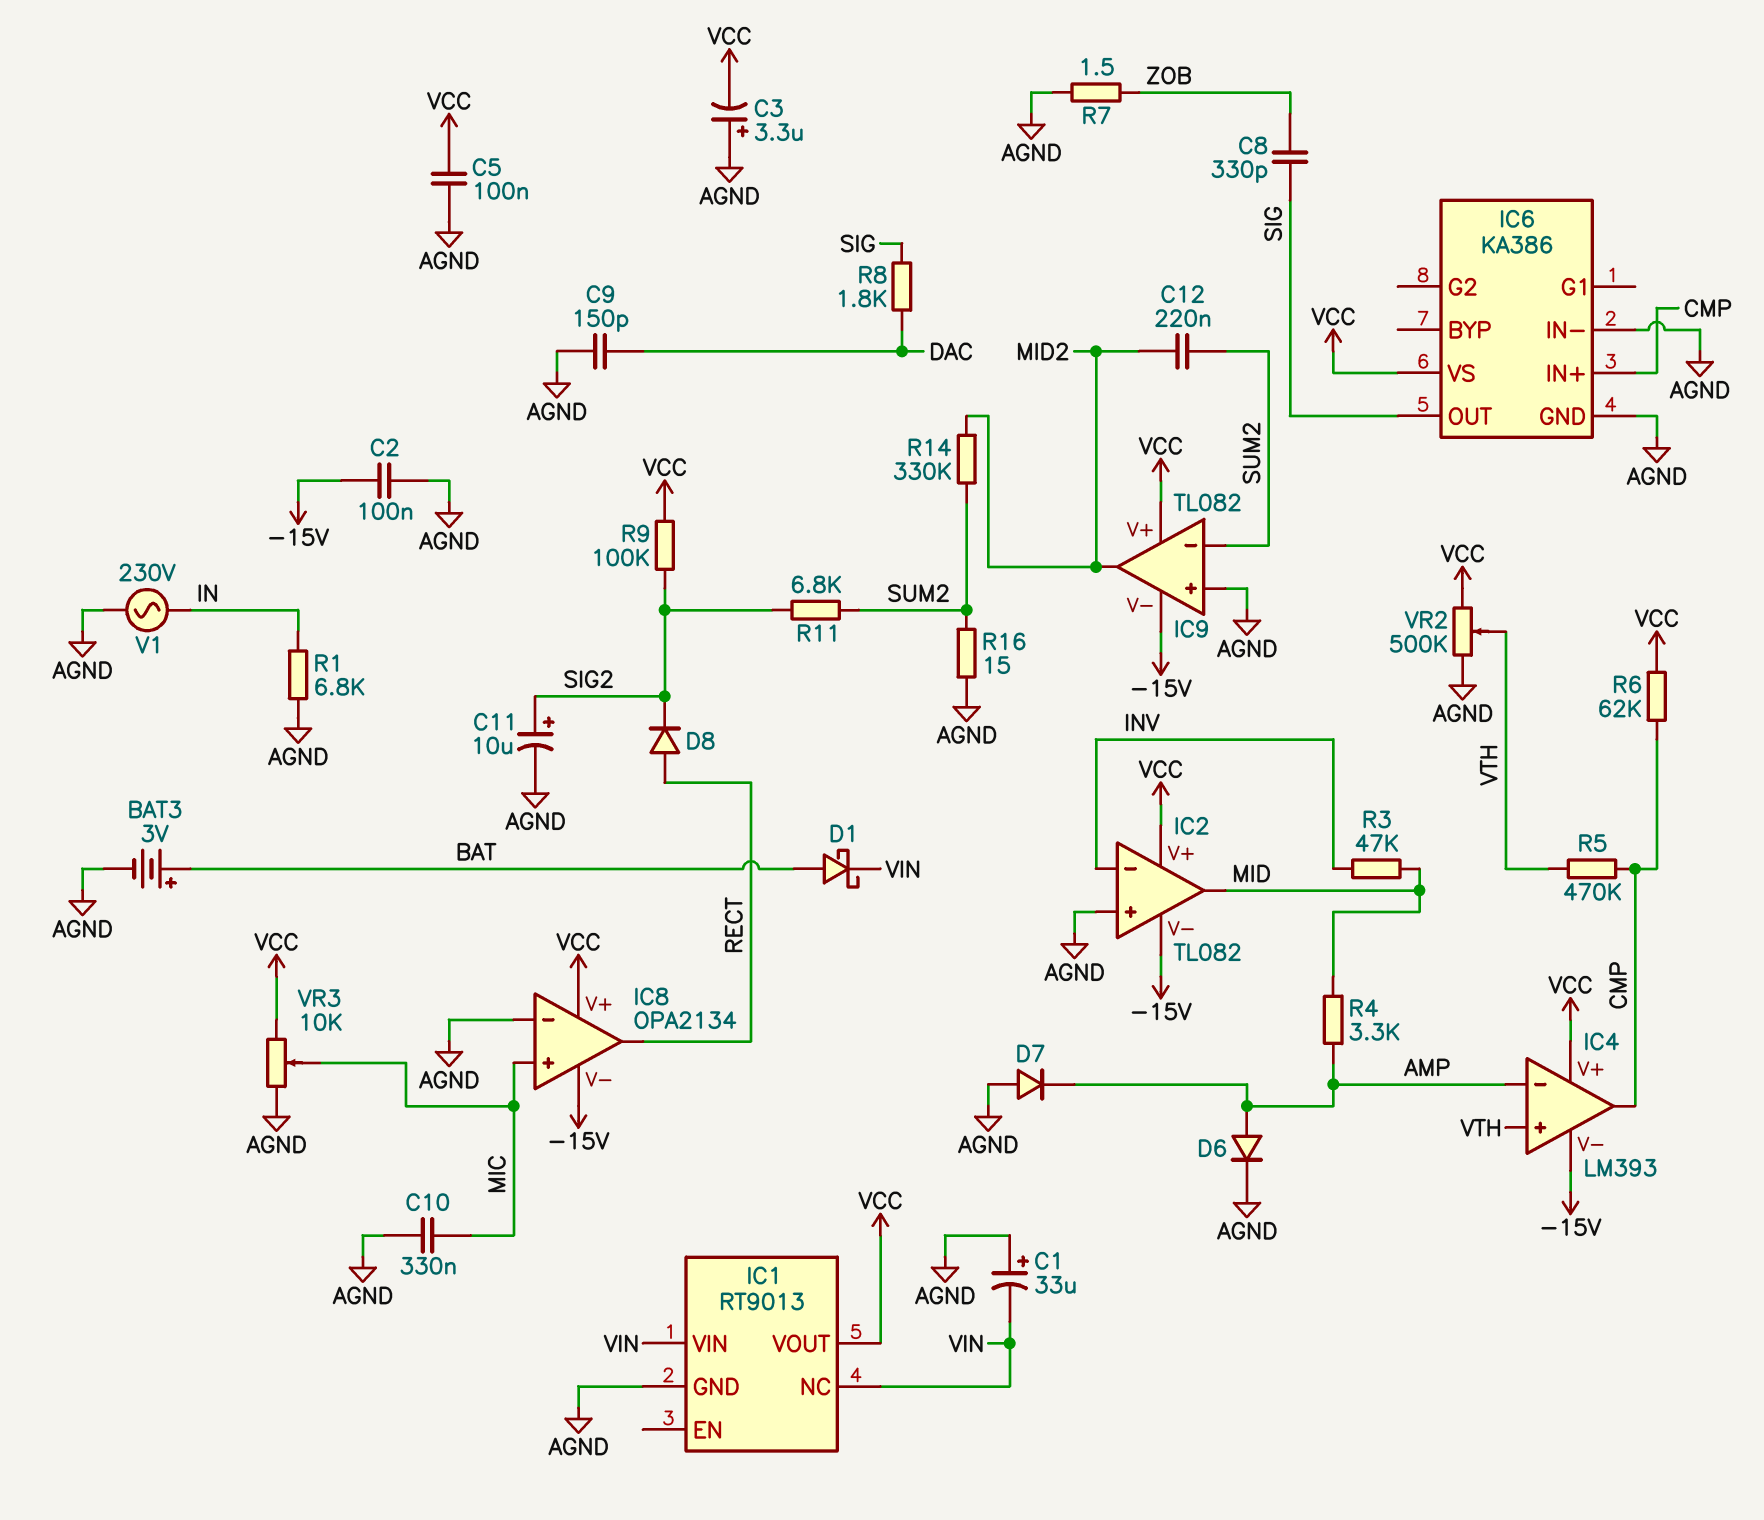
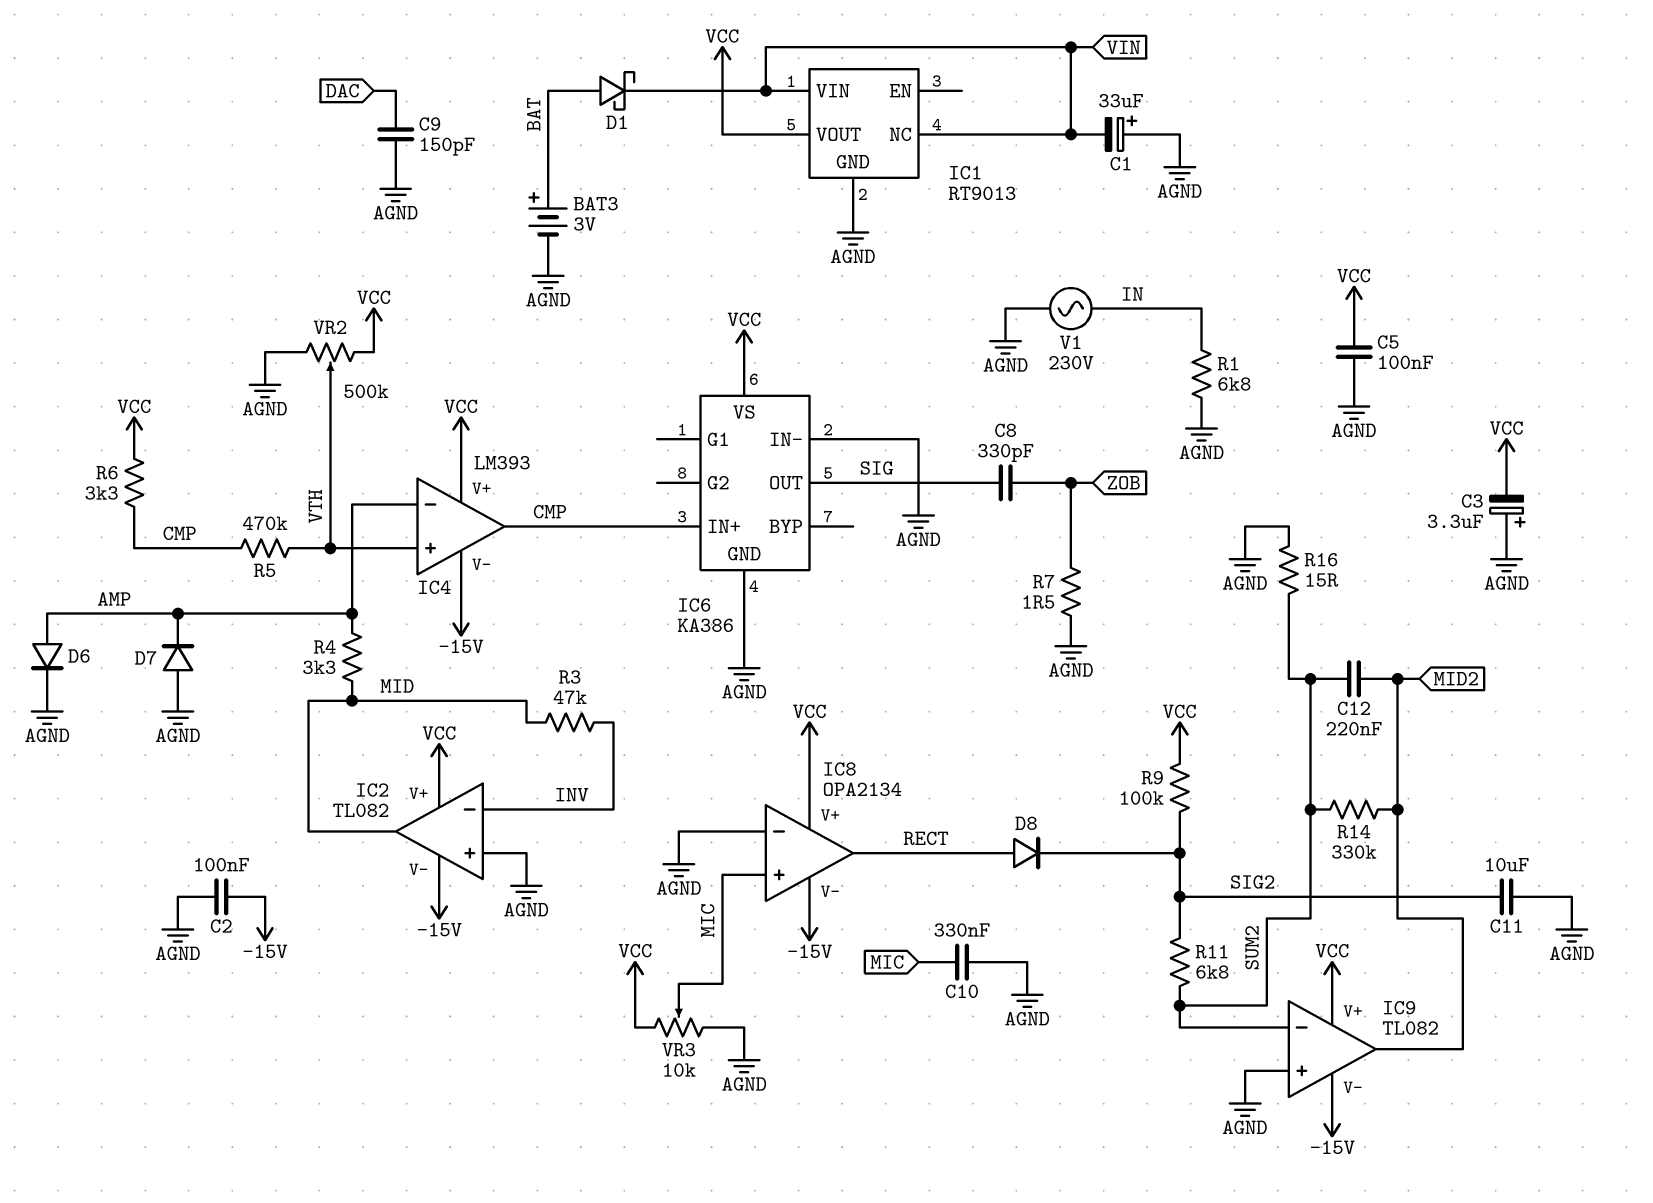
C11: 10uF (plus SIG2, minus AGND) -> 10uF (AGND, SIG2)
R6: 62k (CMP, VCC) -> 3.3k (CMP, VCC)
R8: 1.8k (DAC, SIG) -> none

